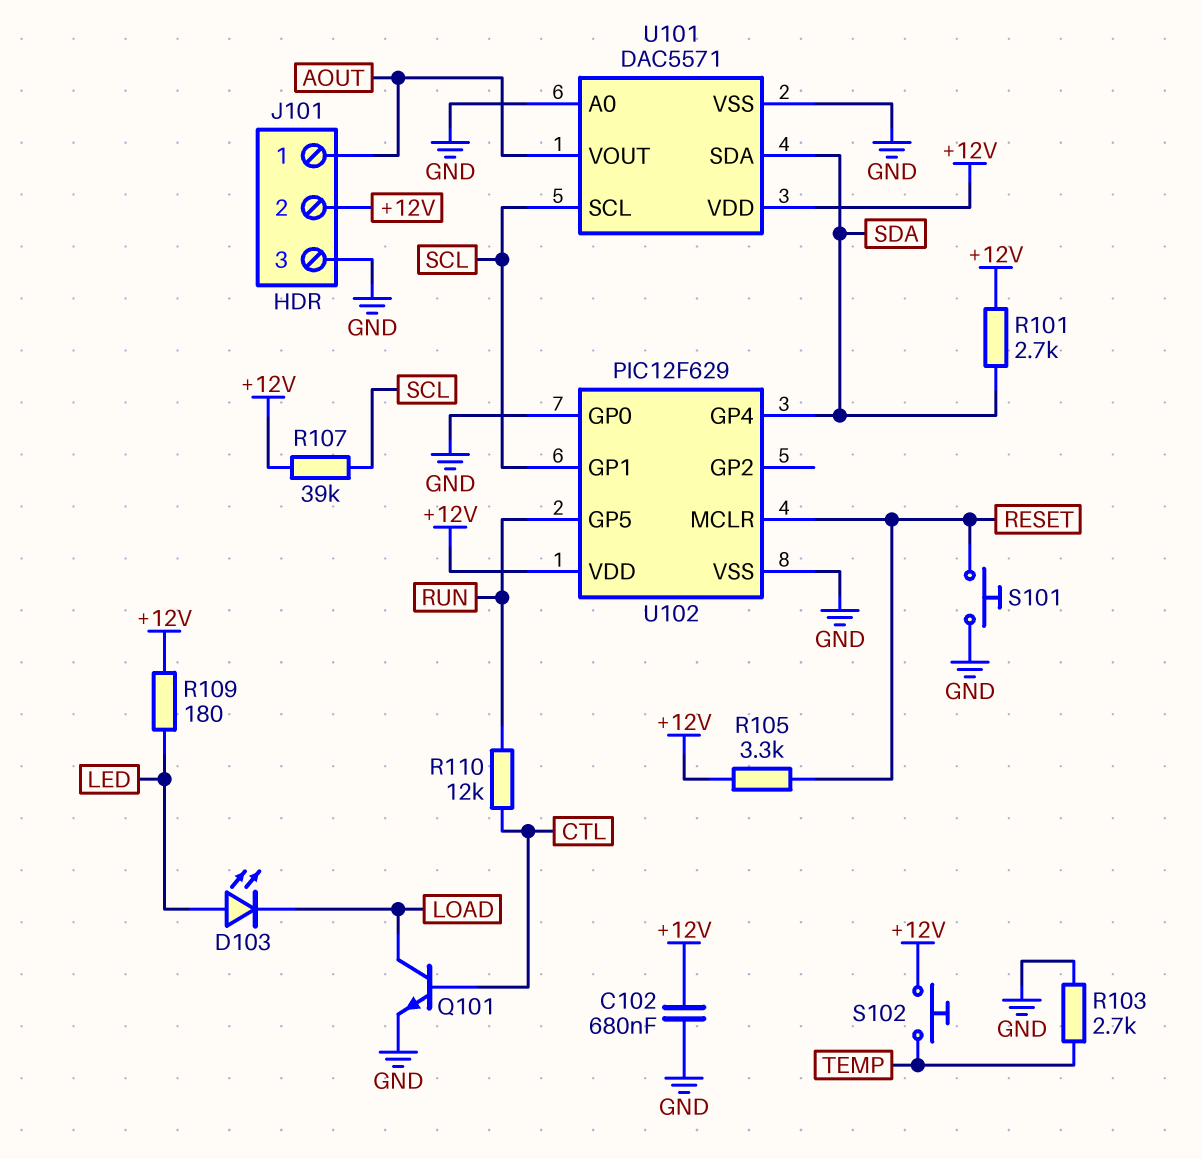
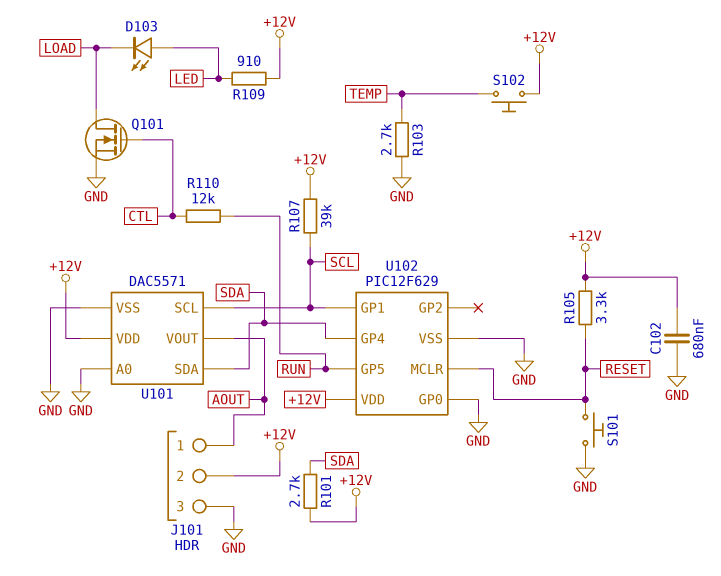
Q101: NPN (B CTL, C LOAD, E GND) -> NMOS (G CTL, D LOAD, S GND)
R109: 180 (+12V, LED) -> 910 (+12V, LED)

